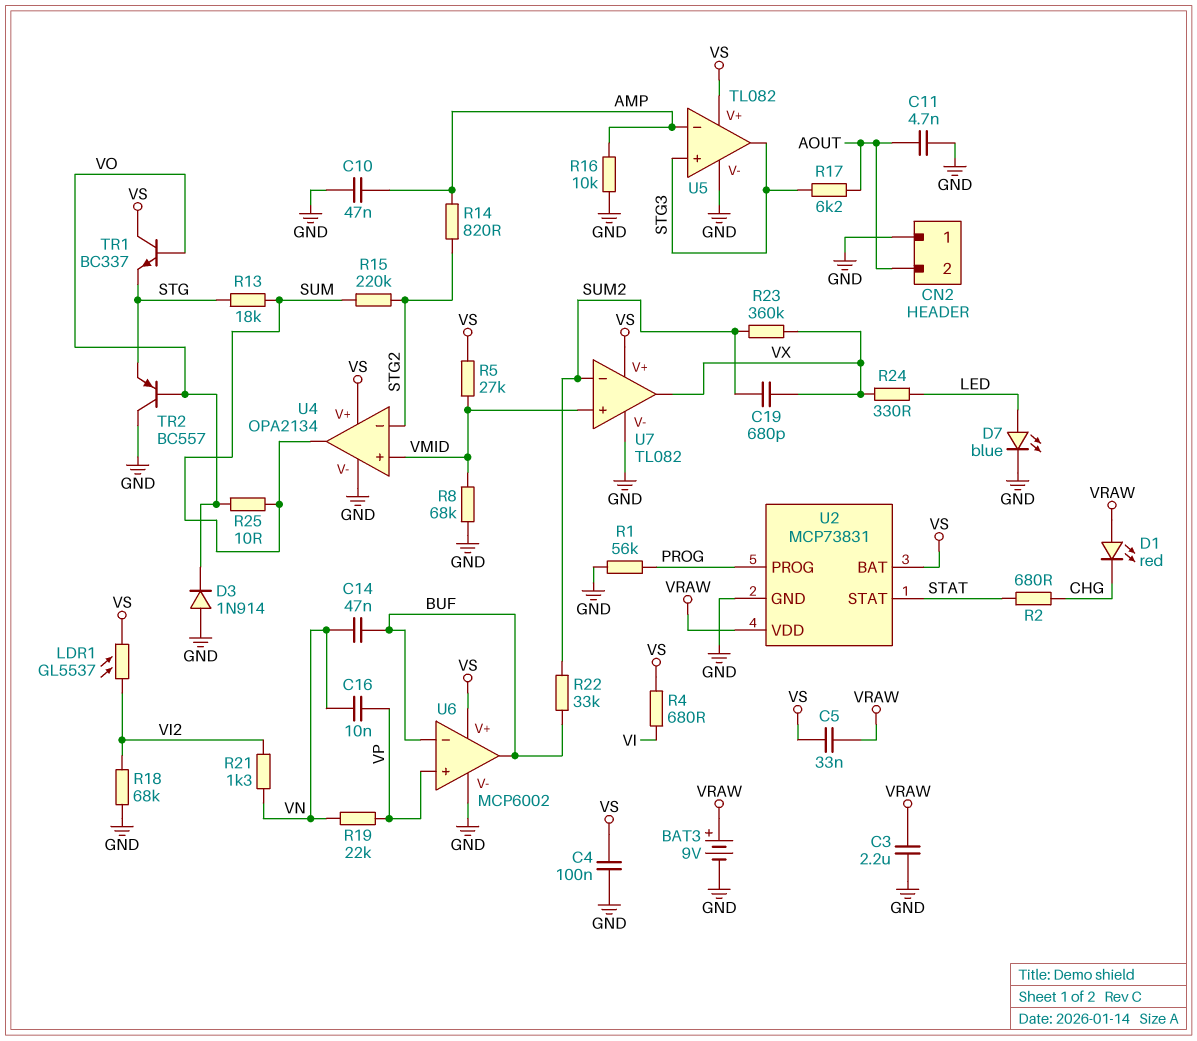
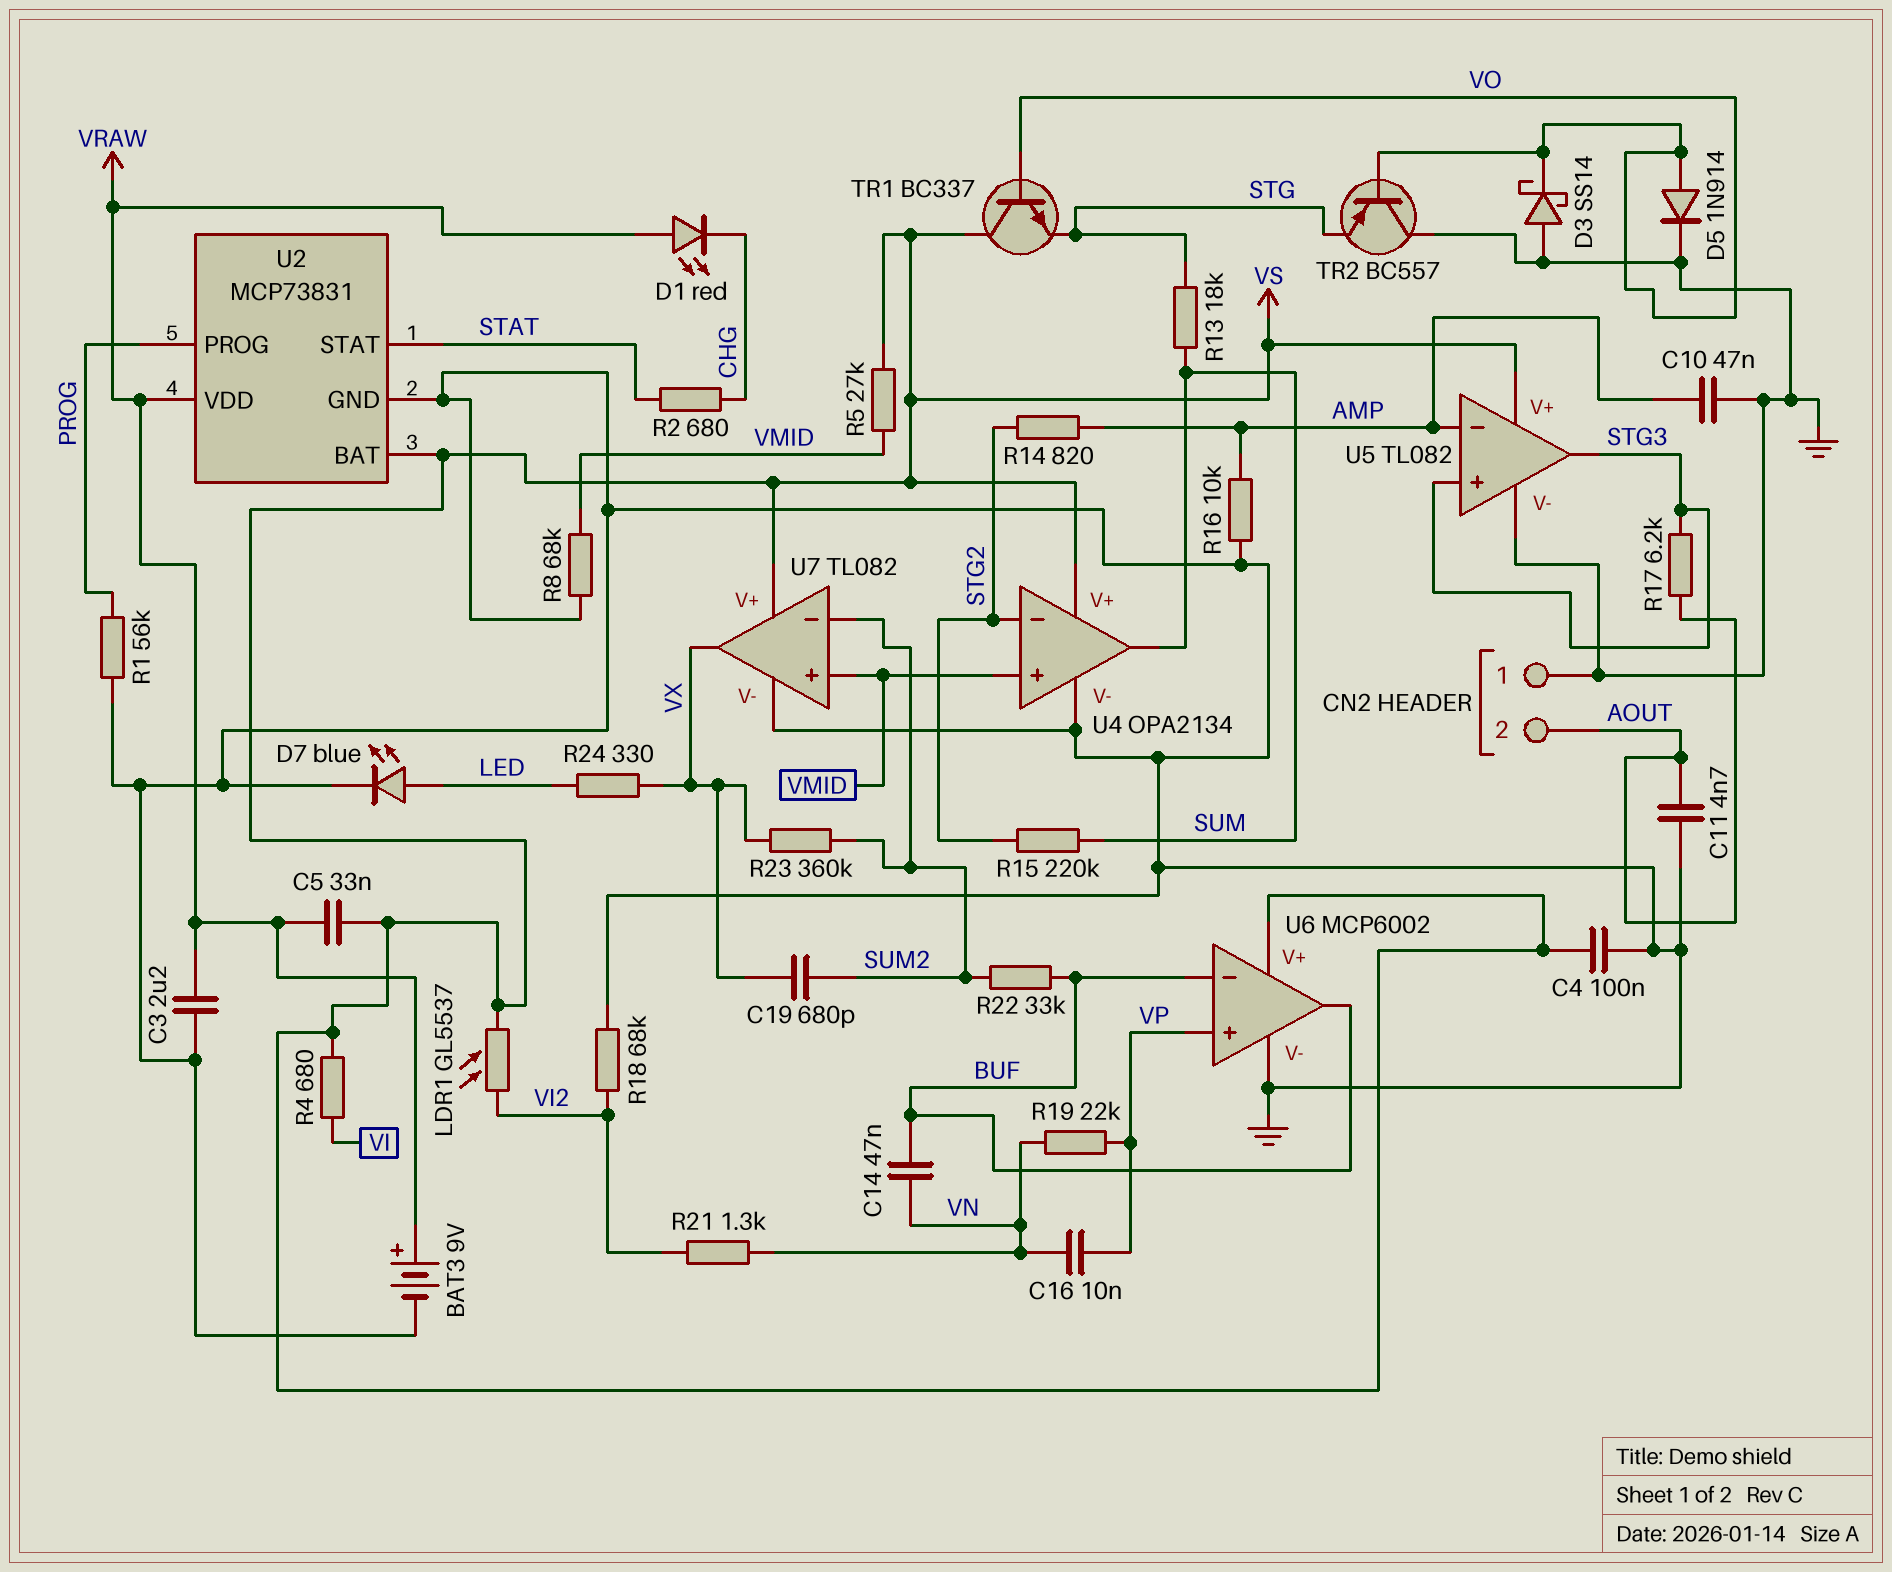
D3: diode 1N914 (A GND, K VO) -> schottky SS14 (A GND, K VO)
D5: none -> diode 1N914 (A VO, K GND)
R25: 10 (SUM, VO) -> none

